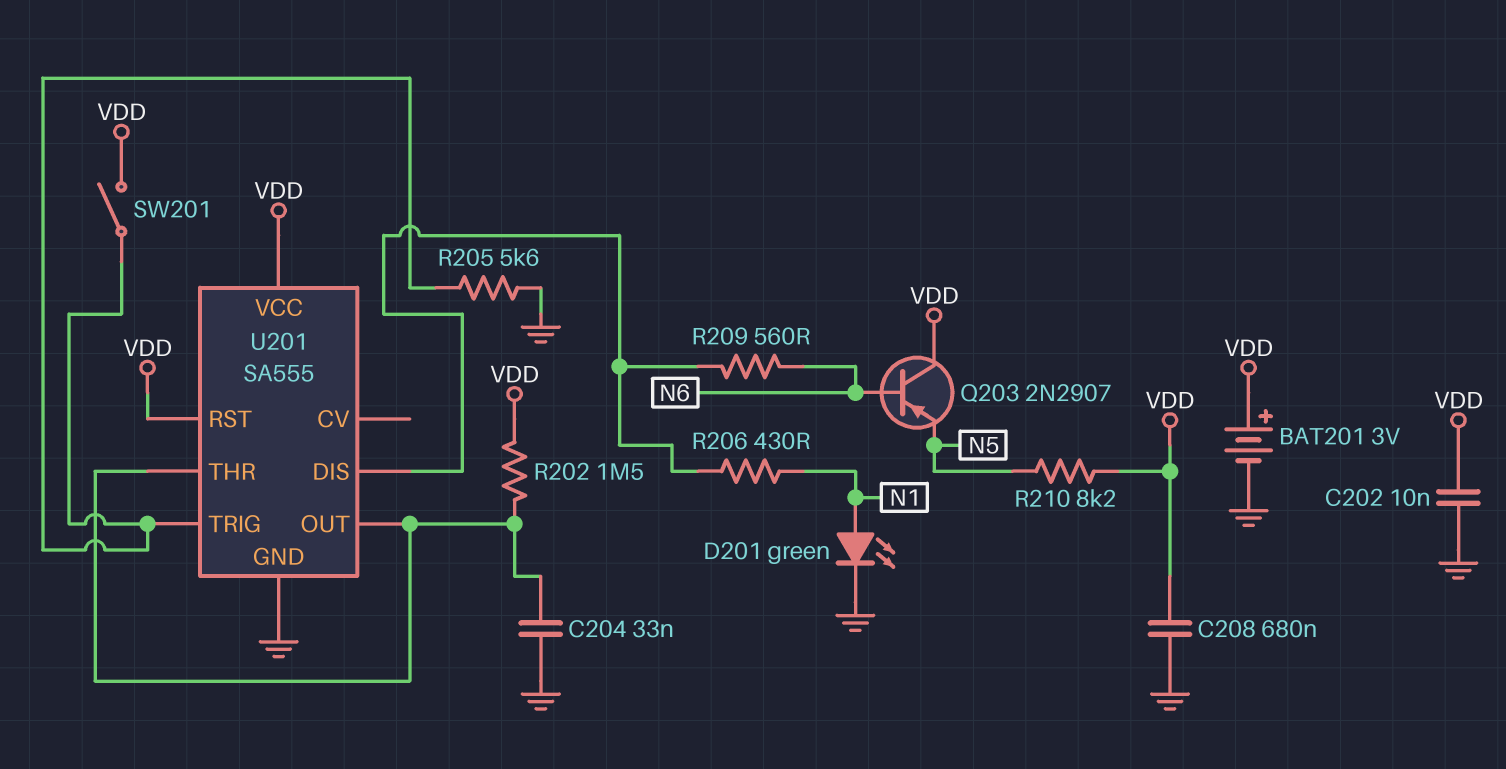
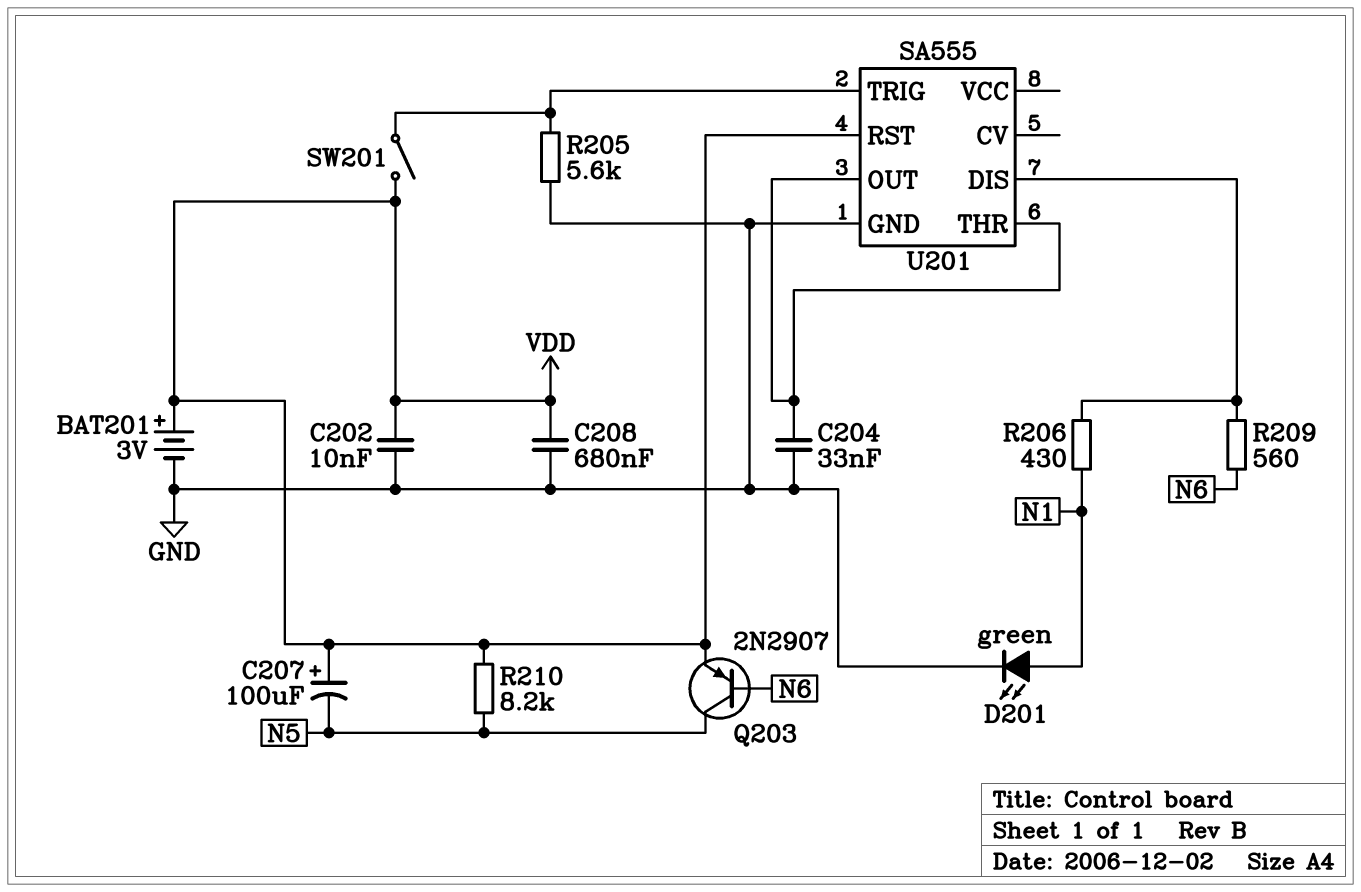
C207: none -> 100uF (plus VDD, minus N5)
Q203: PNP 2N2907 (B N6, C VDD, E N5) -> PNP 2N2907 (B N6, C N5, E VDD)
R202: 1.5M (U201/OUT, VDD) -> none
U201 pin VCC: VDD -> none

